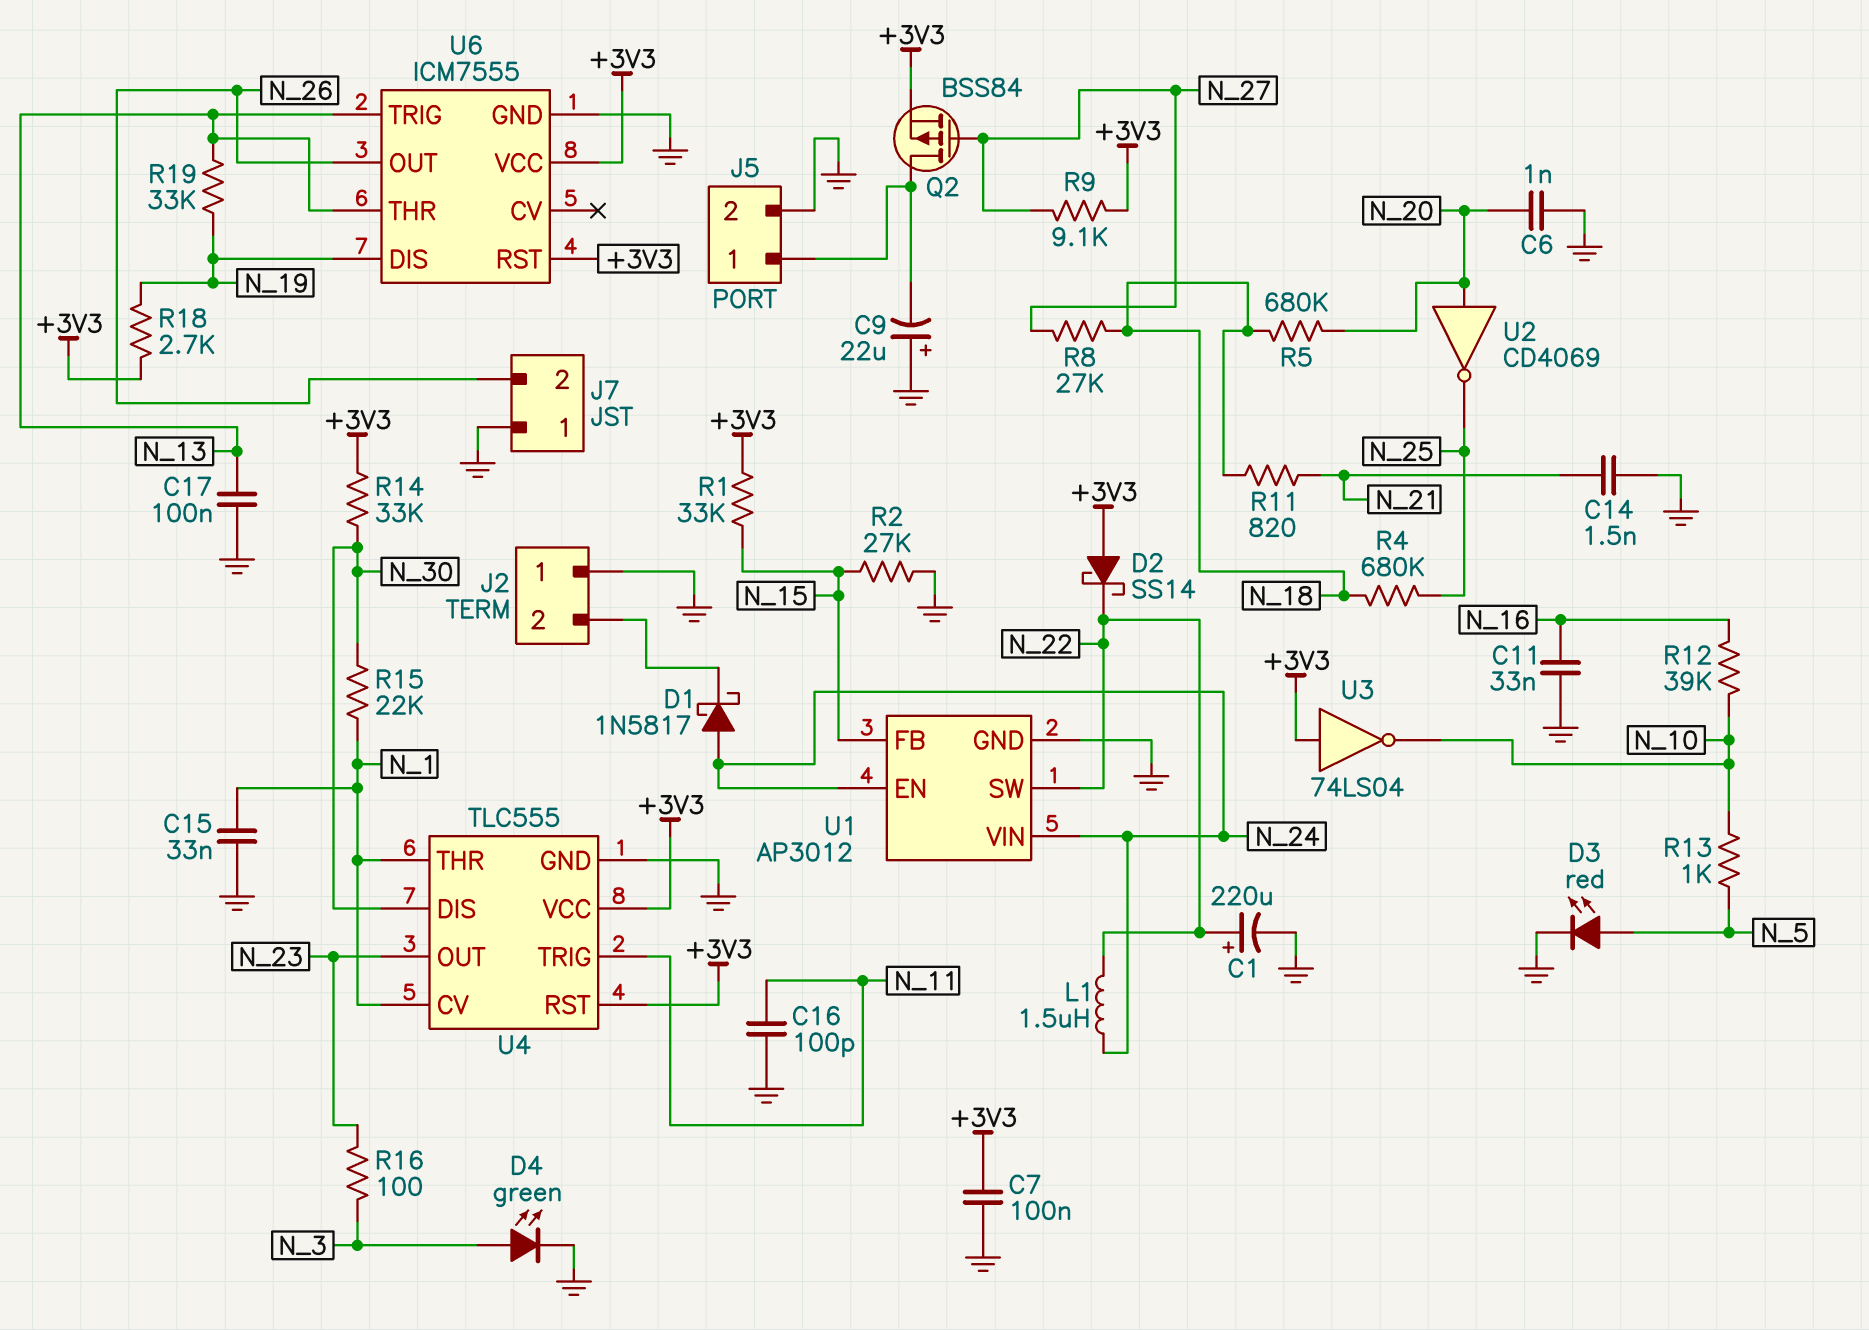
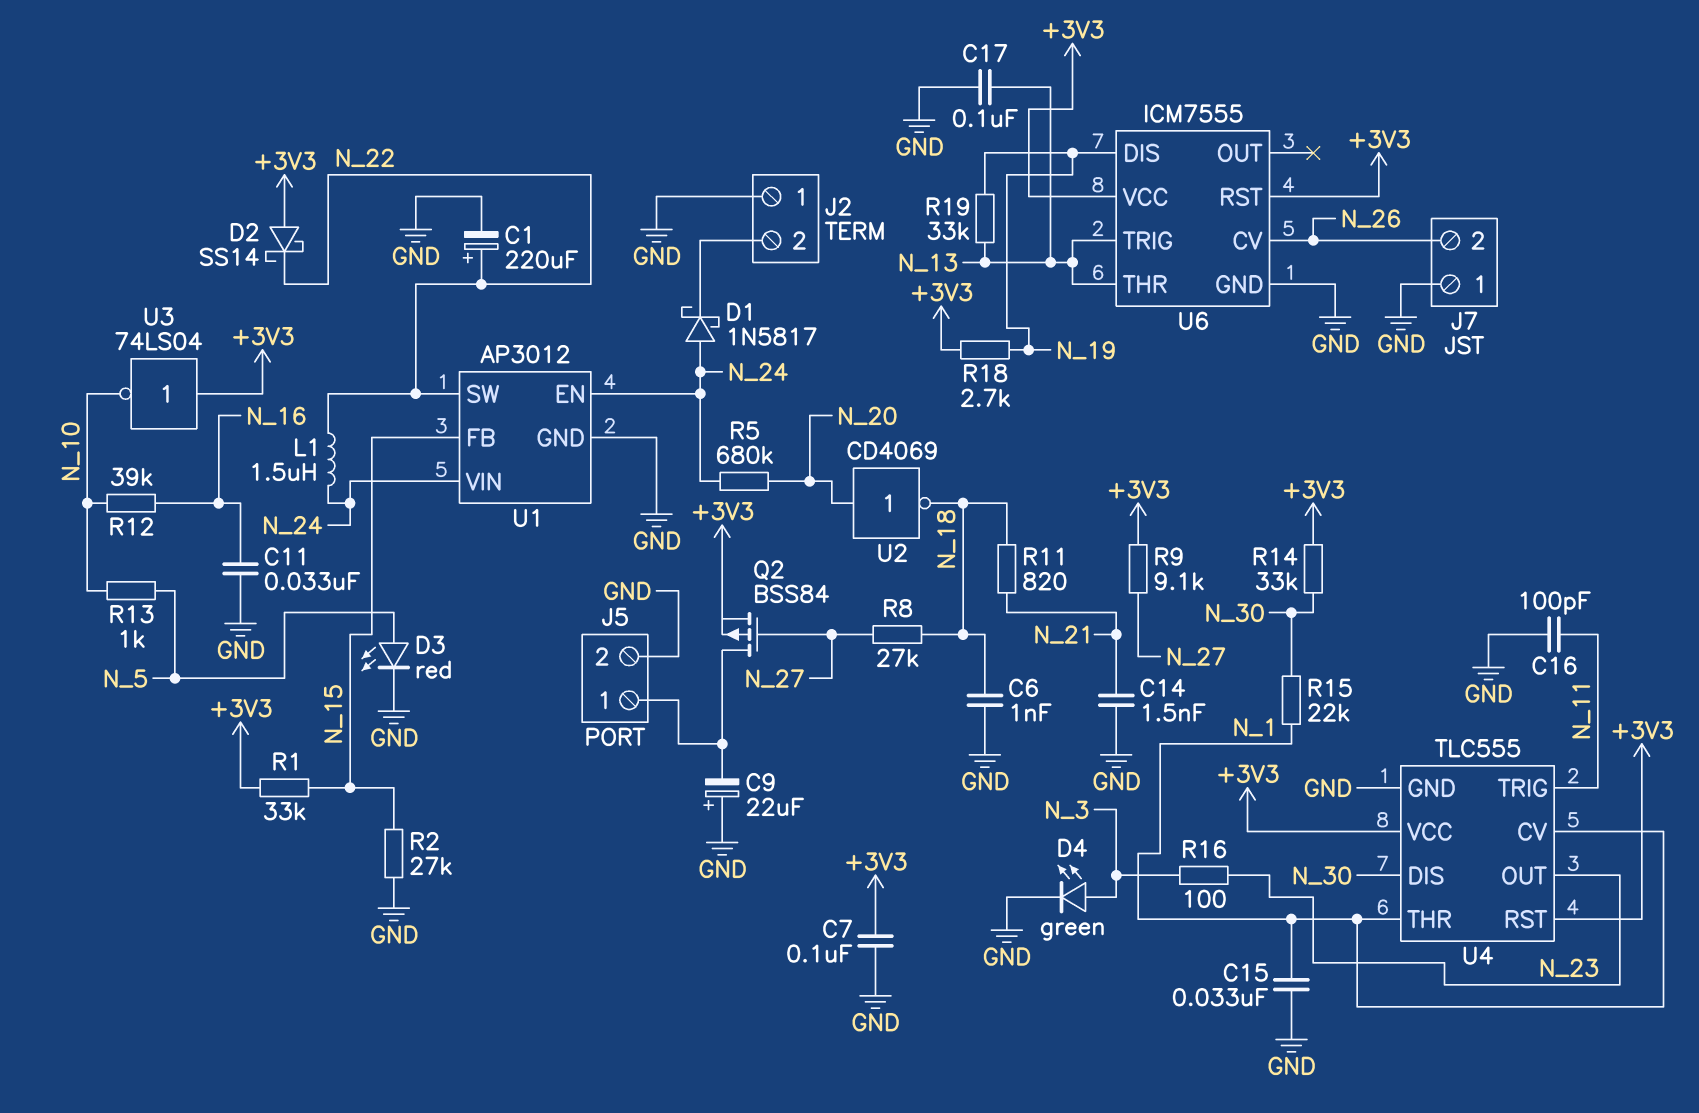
C6: 1nF (GND, N_20) -> 1nF (GND, N_18)
R4: 680k (N_18, N_25) -> none
R5: 680k (N_18, N_20) -> 680k (N_20, N_24)
U2: NOT CD4069 (in N_20, out N_25) -> NOT CD4069 (in N_20, out N_18)
U6 pin CV: none -> N_26
U6 pin OUT: N_26 -> none

